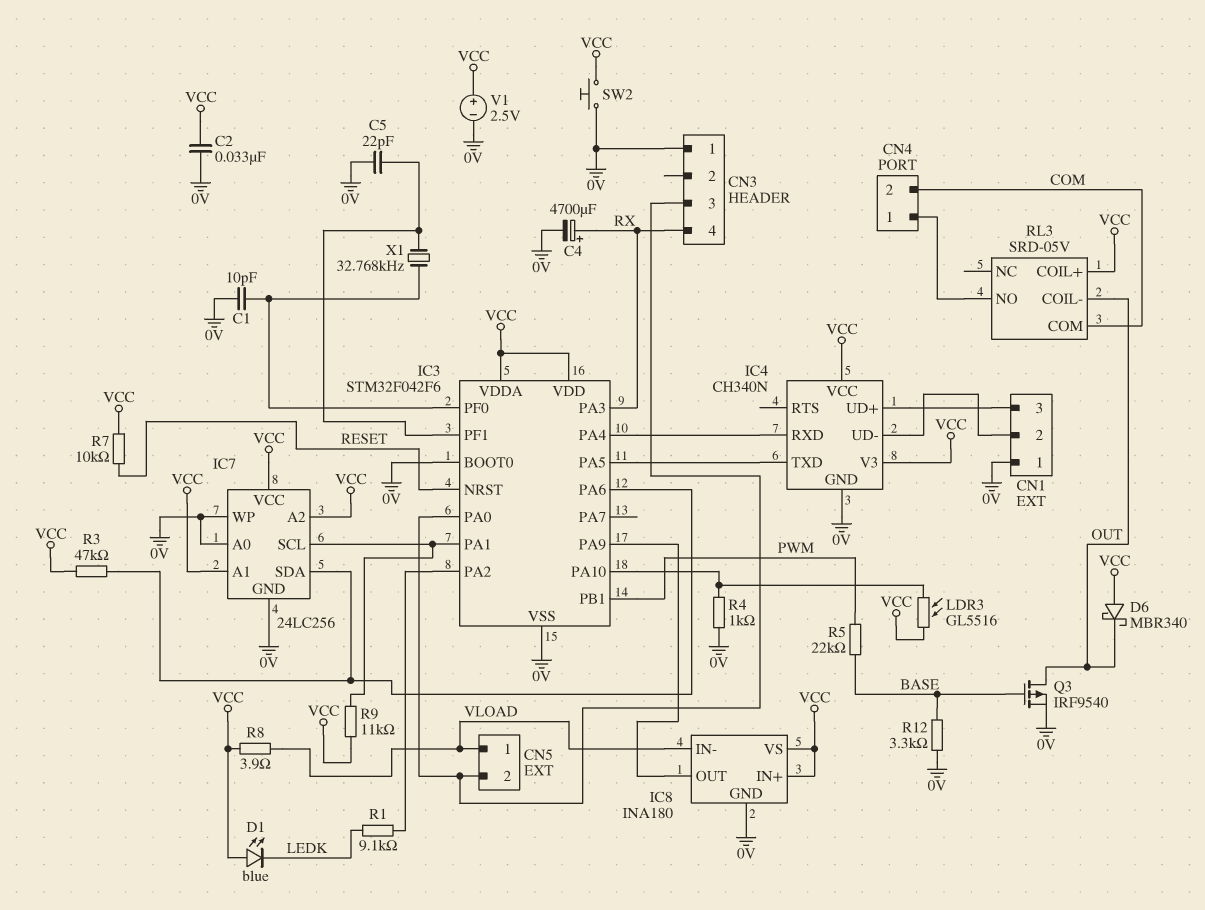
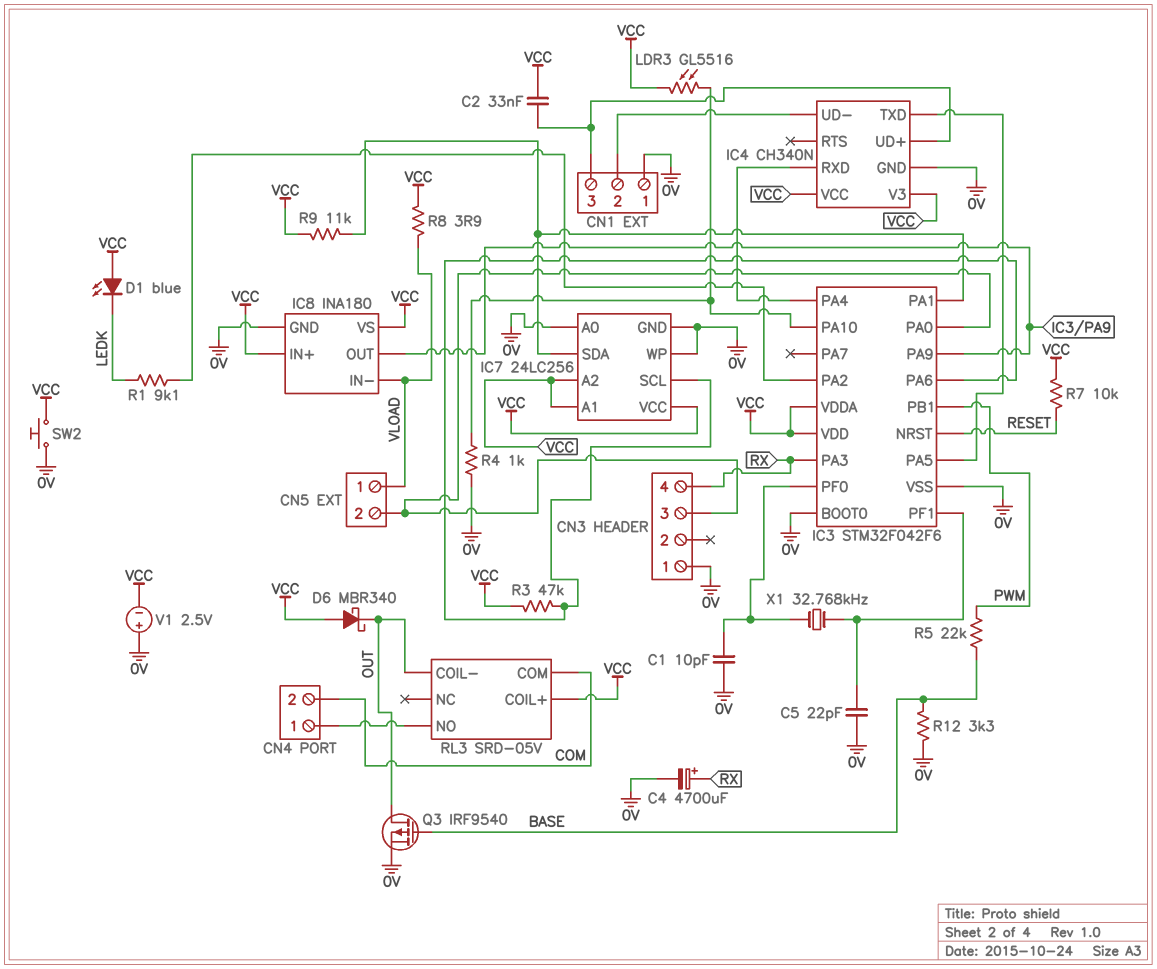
C2: 33nF (0V, VCC) -> 33nF (CN1/3, VCC)
IC7 pin SCL: IC3/PA1 -> IC3/PA6
IC7 pin SDA: IC3/PA6 -> IC3/PA1
V1: 2.5V (plus VCC, minus 0V) -> 2.5V (plus 0V, minus VCC)

